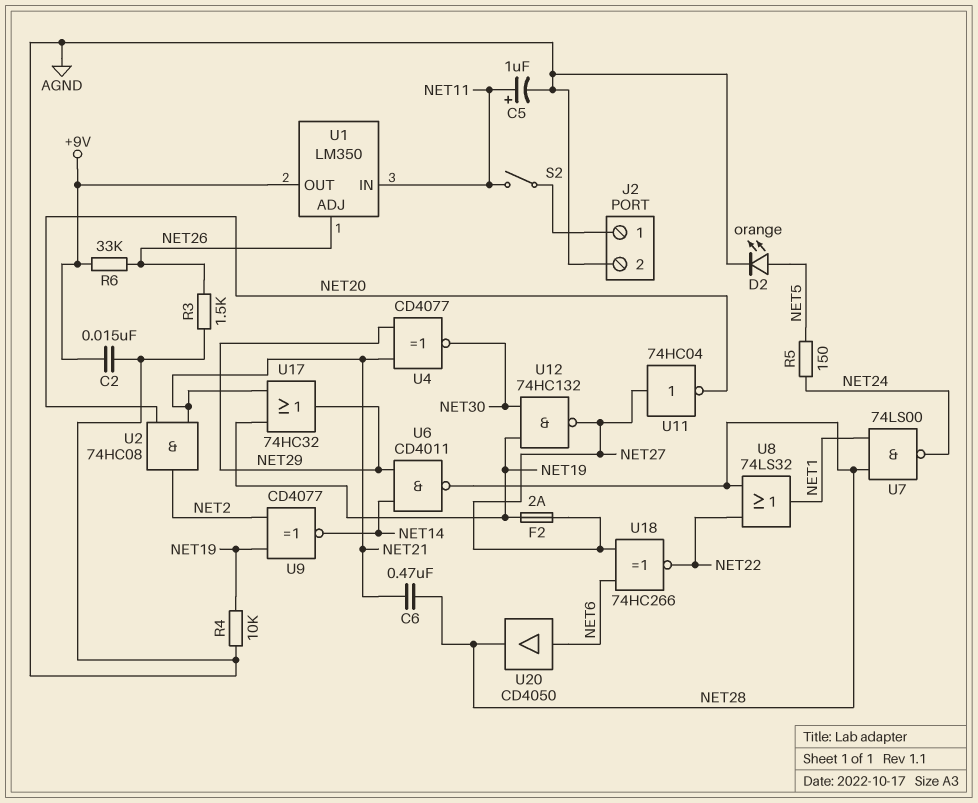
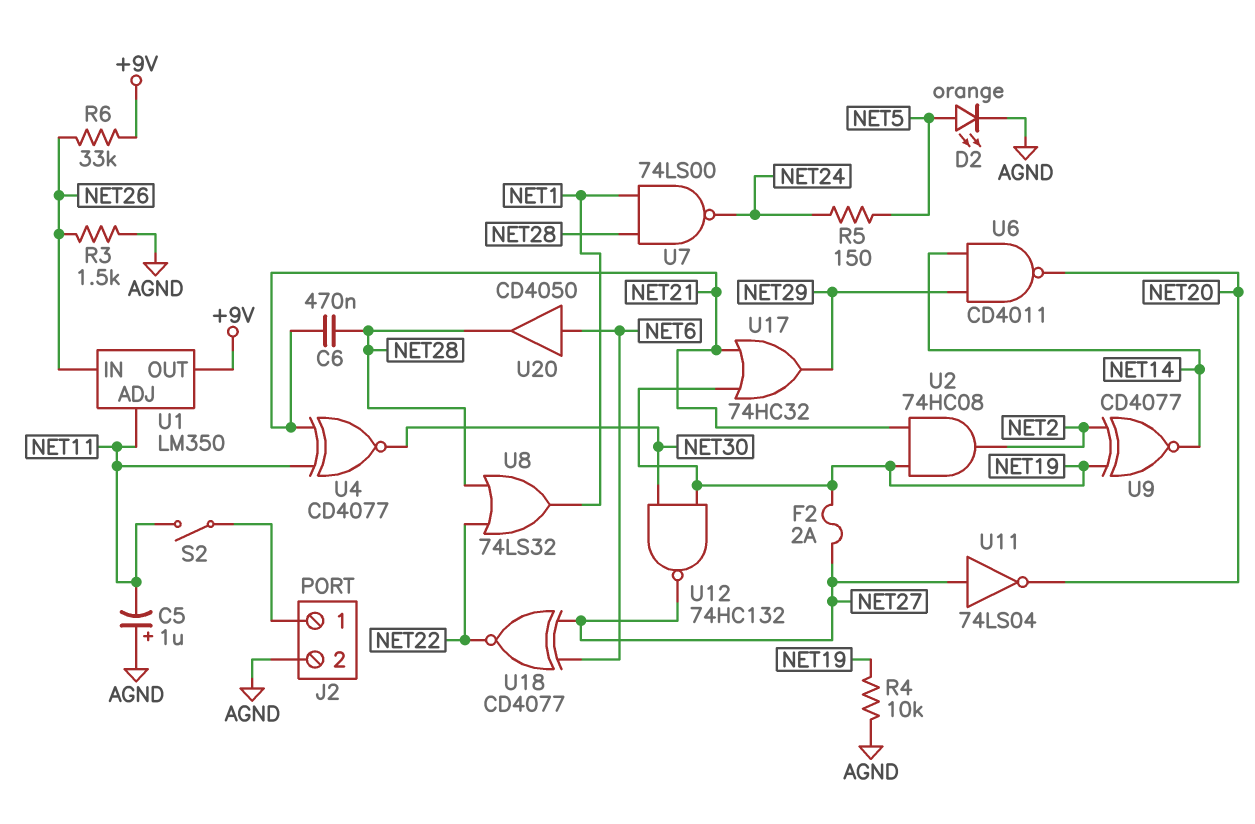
C2: 15nF (+9V, AGND) -> none
C5: 1uF (plus NET11, minus AGND) -> 1uF (plus AGND, minus NET11)
U1 pin ADJ: NET26 -> NET11
U1 pin IN: NET11 -> NET26
U2: AND 74HC08 (in NET20, in NET21, out NET2) -> AND 74HC08 (in NET19, in NET21, out NET2)
U4: XNOR CD4077 (in NET21, in NET29, out NET30) -> XNOR CD4077 (in NET11, in NET21, out NET30)
U6: NAND CD4011 (in NET14, in NET29, out NET28) -> NAND CD4011 (in NET14, in NET29, out NET20)
U11: NOT 74HC04 (in NET27, out NET20) -> NOT 74LS04 (in NET27, out NET20)
U18: XNOR 74HC266 (in NET6, in NET27, out NET22) -> XNOR CD4077 (in NET6, in NET27, out NET22)

